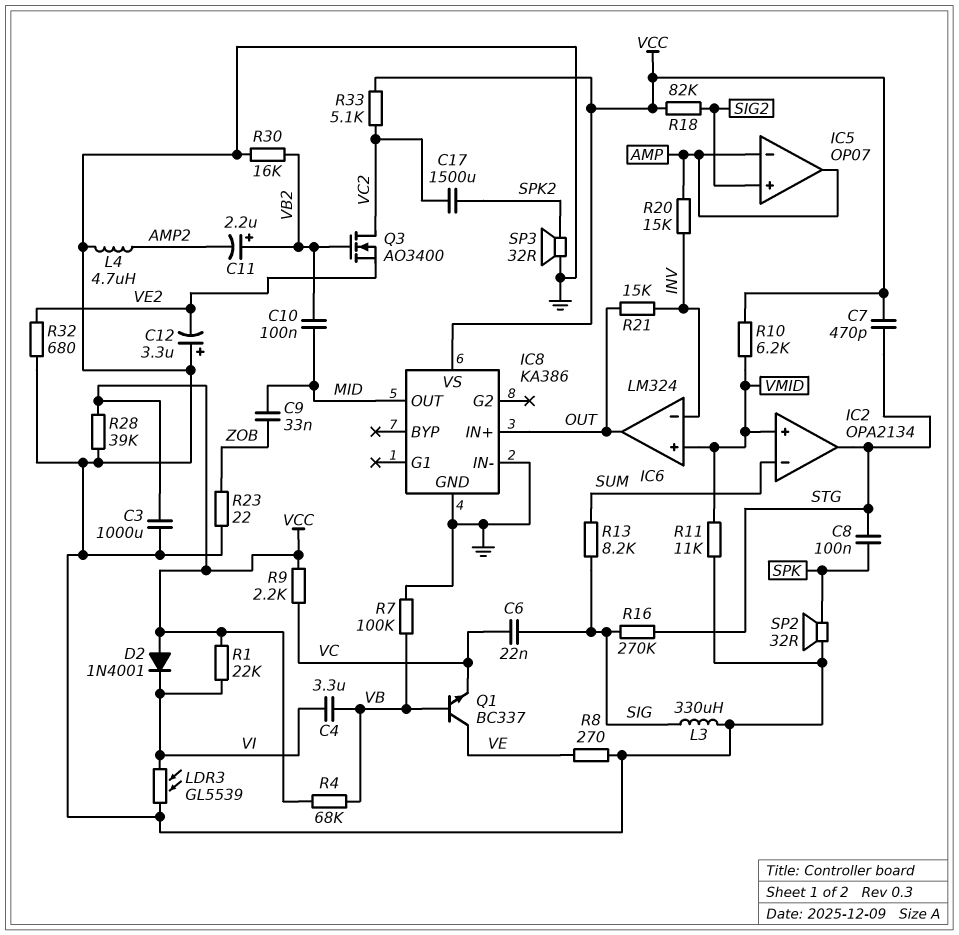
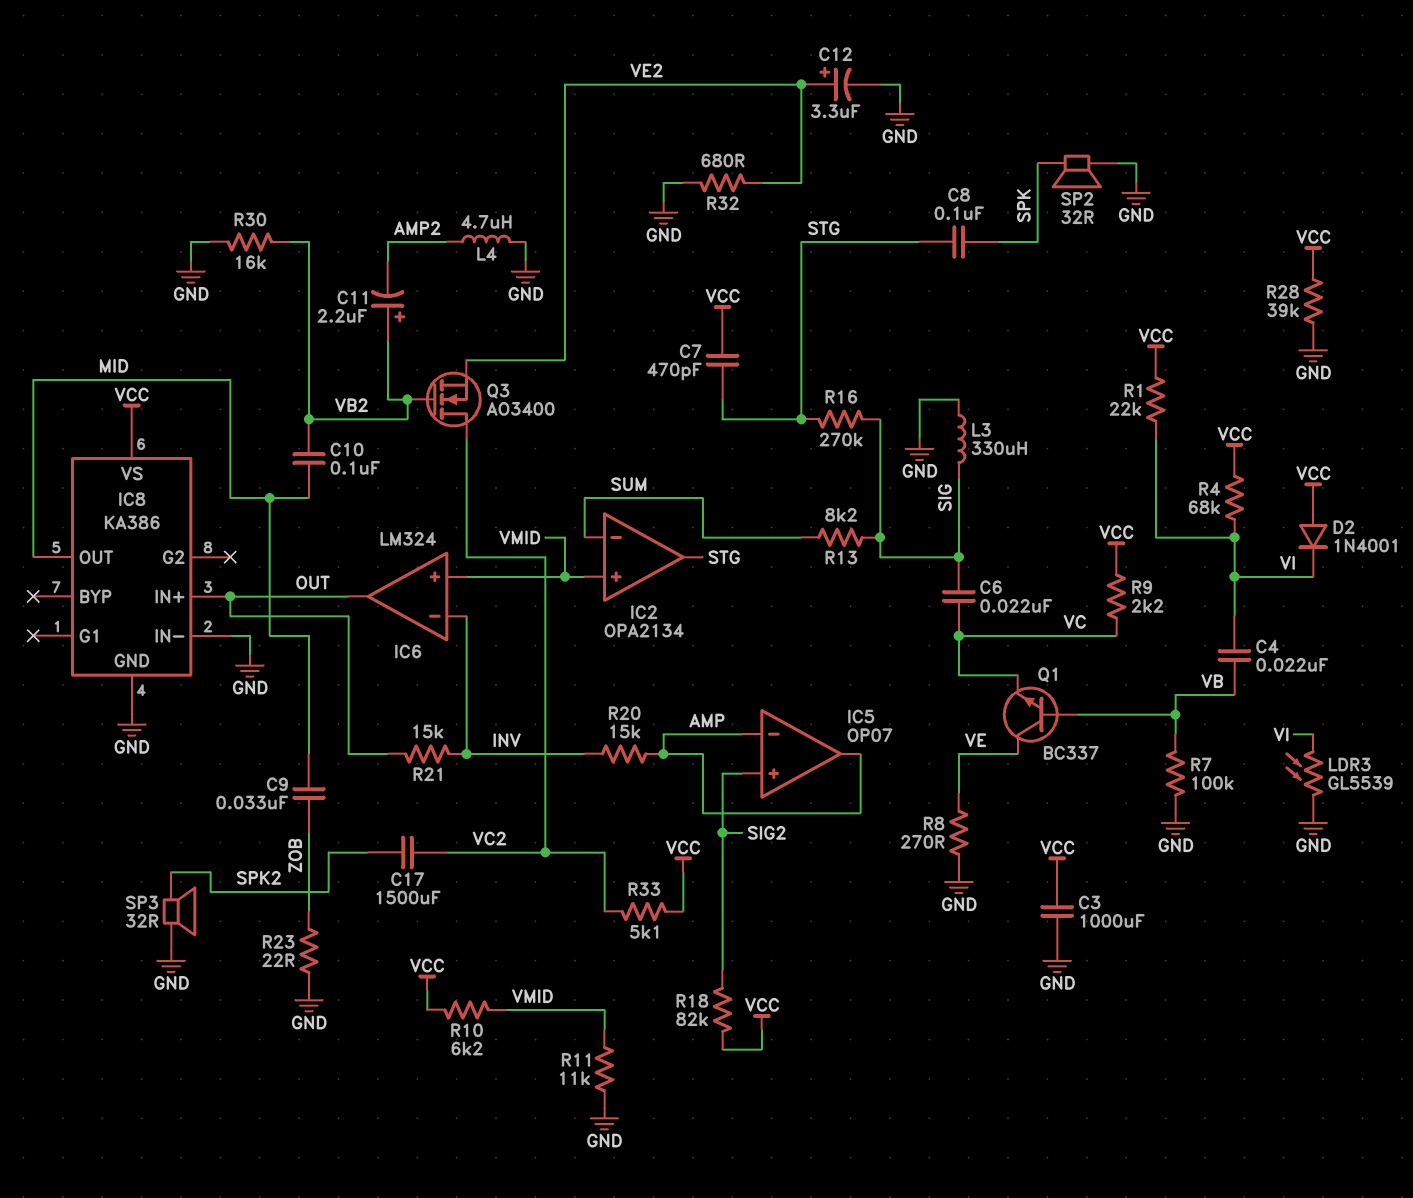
C4: 3.3uF (VB, VI) -> 22nF (VB, VI)
C12: 3.3uF (plus GND, minus VE2) -> 3.3uF (plus VE2, minus GND)
R4: 68k (VB, VCC) -> 68k (VCC, VI)

